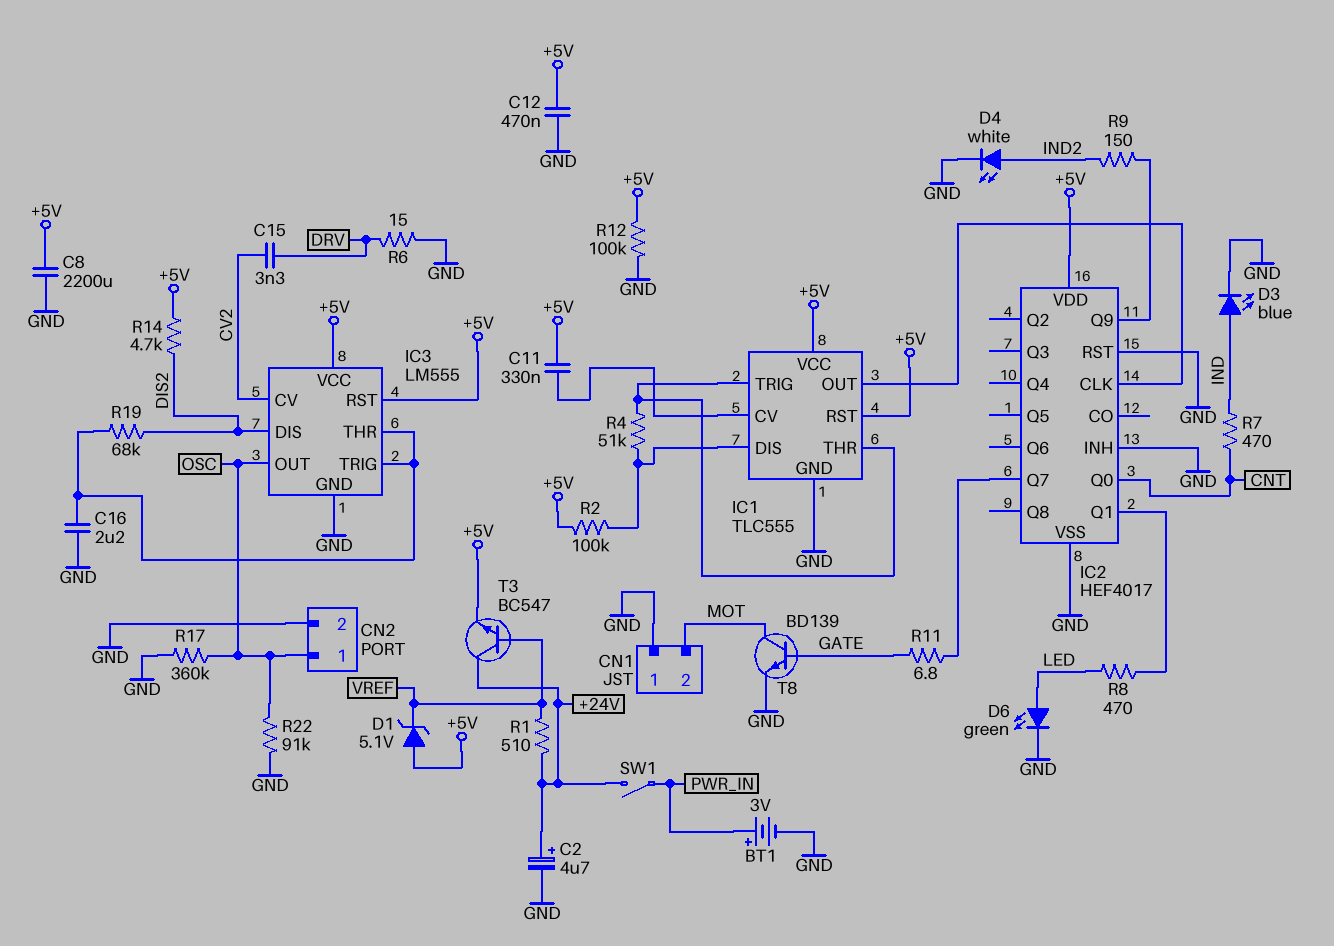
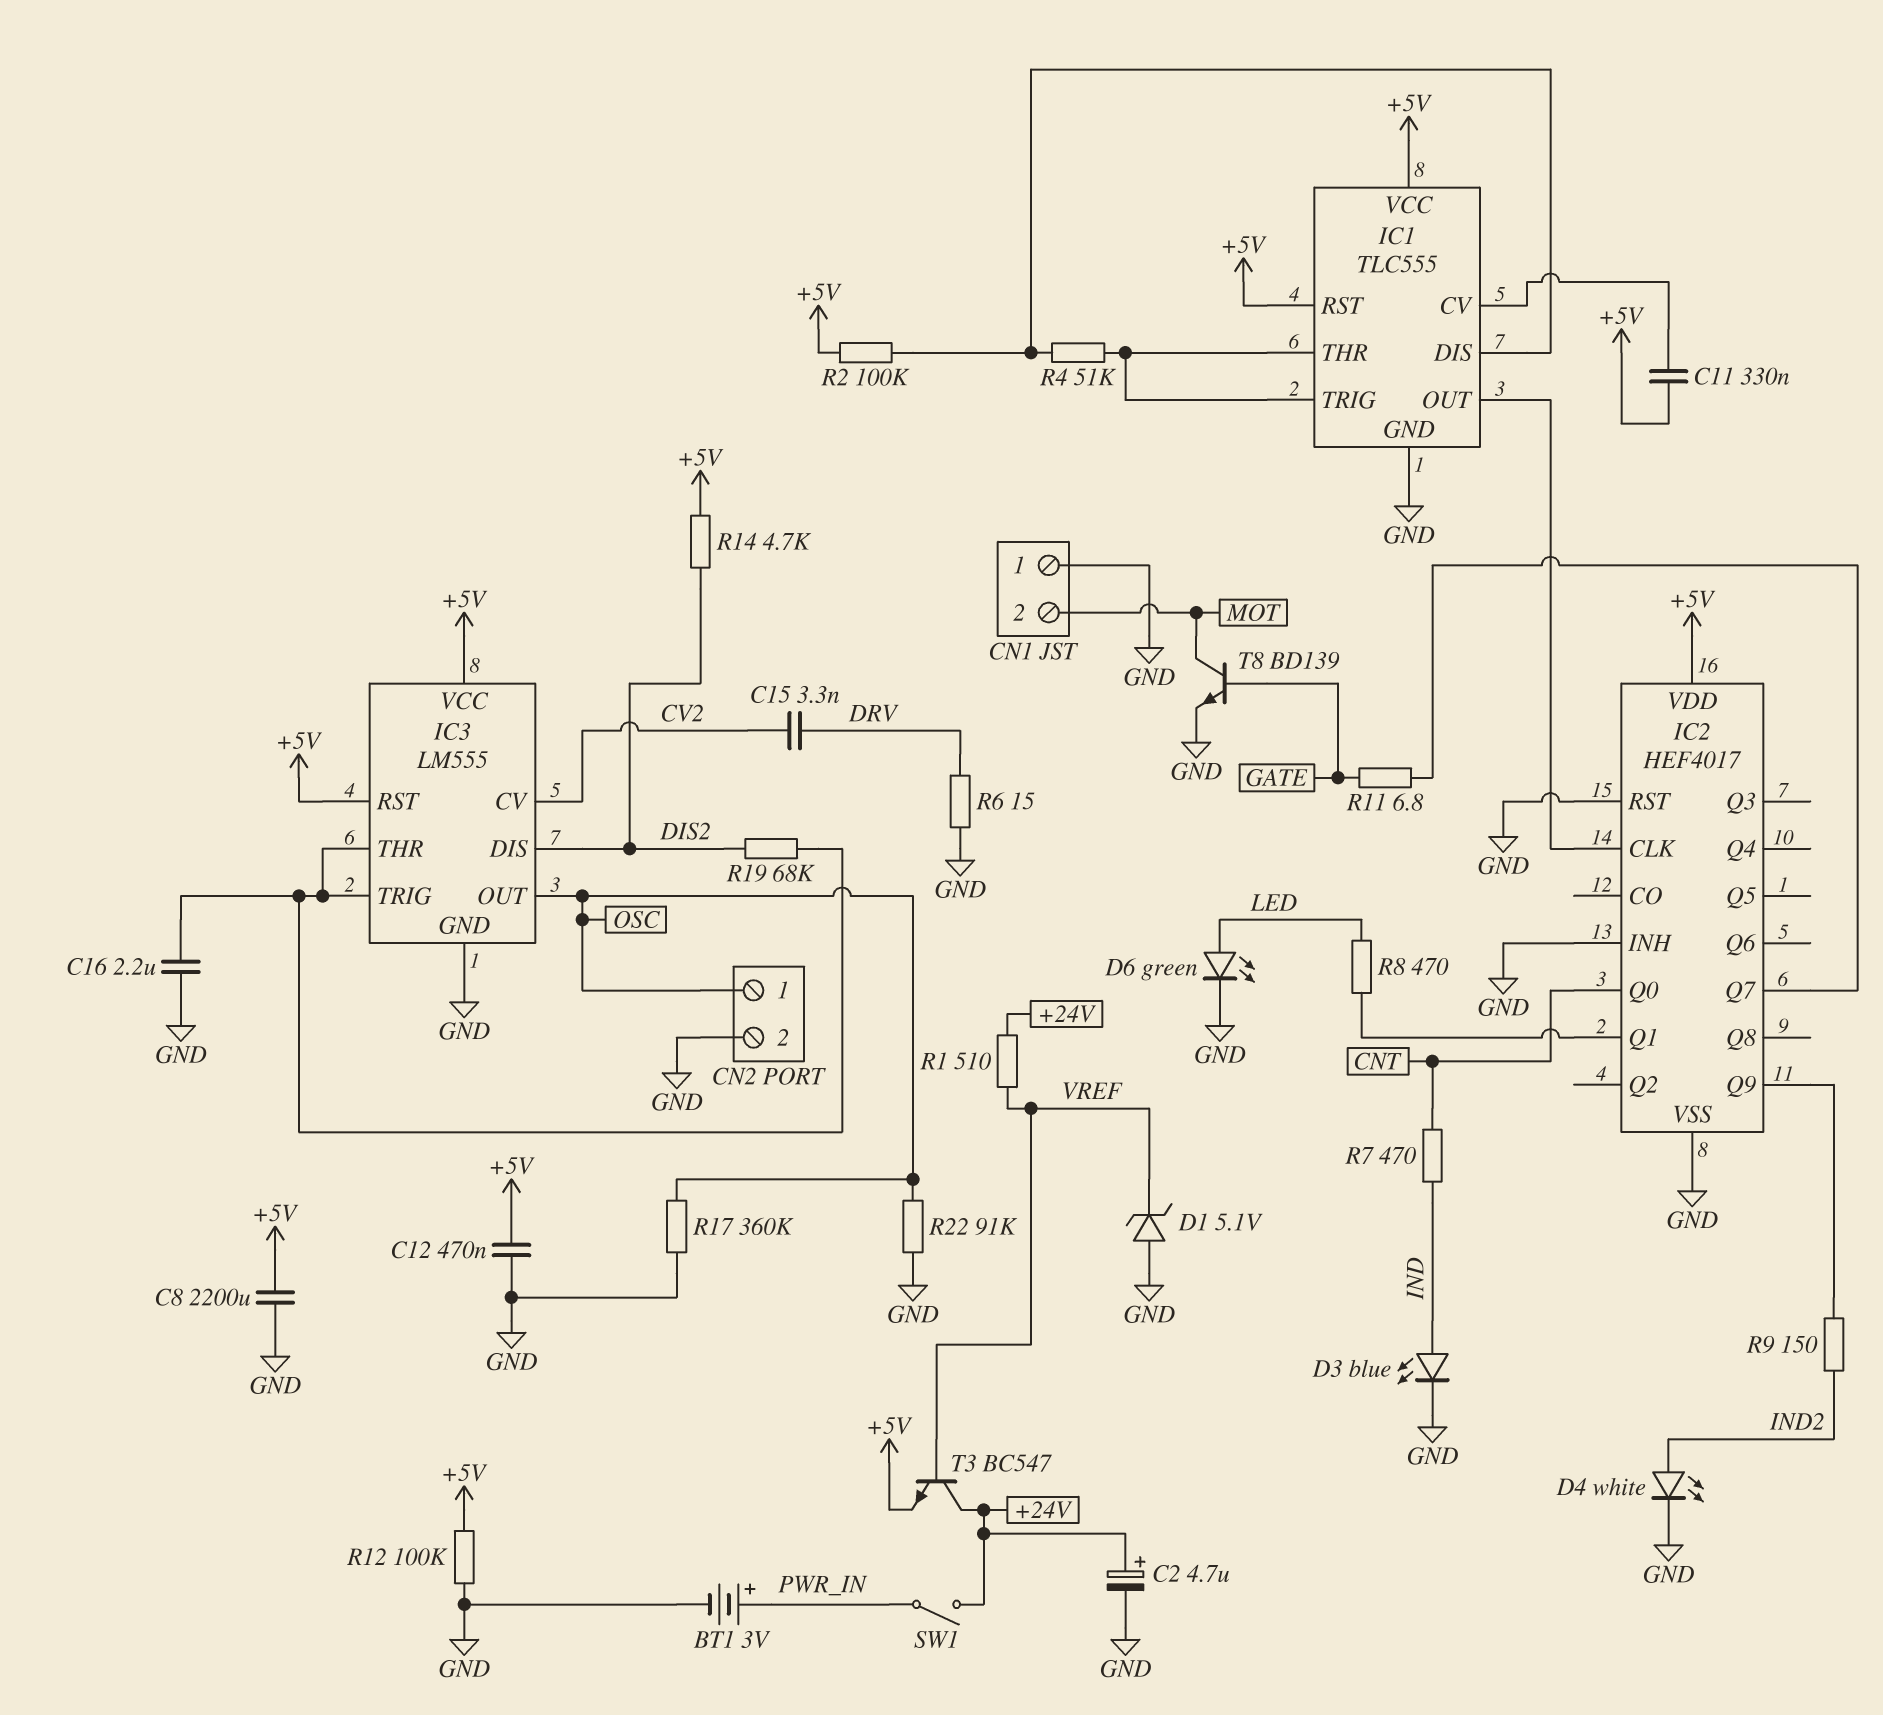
D1: zener 5.1V (A +5V, K VREF) -> zener 5.1V (A GND, K VREF)

